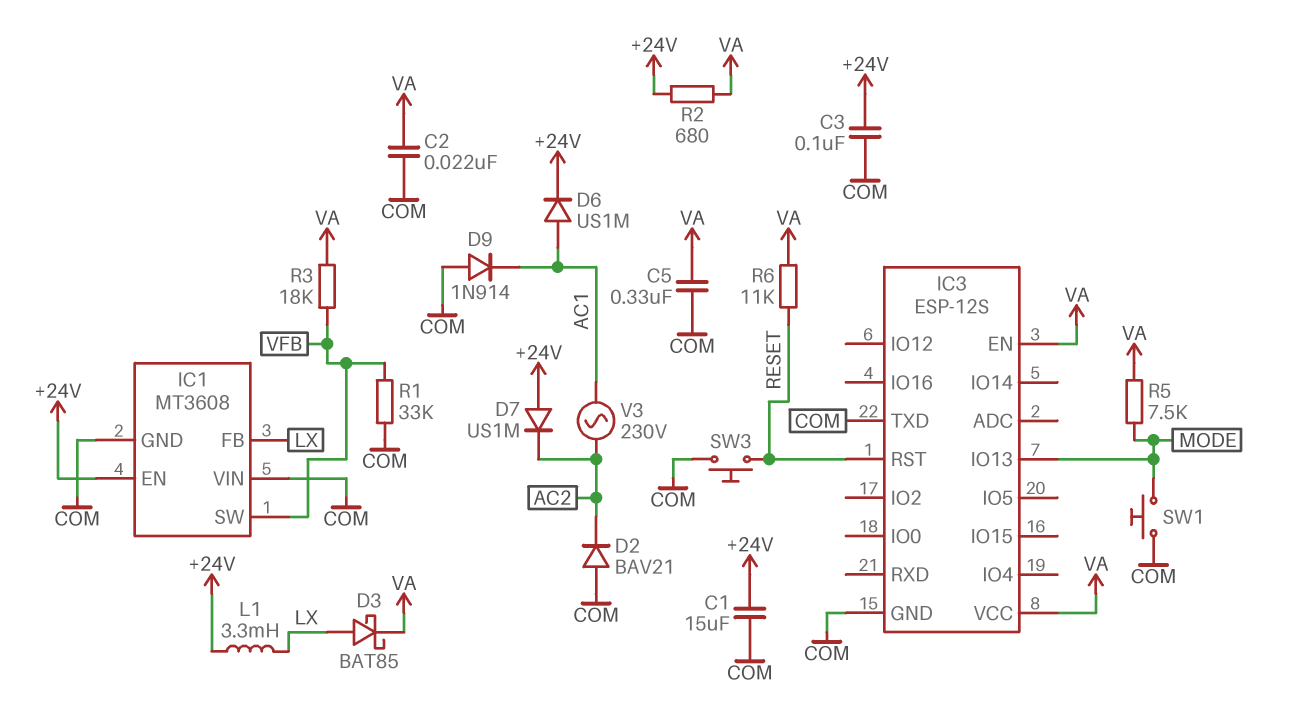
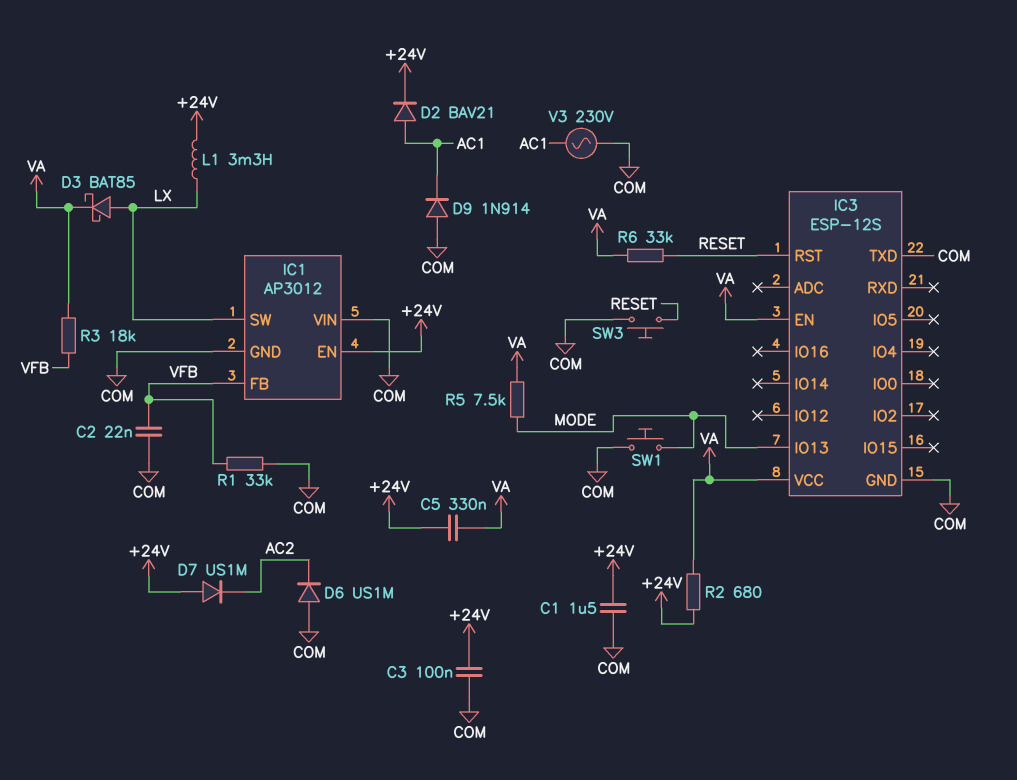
C1: 15uF (+24V, COM) -> 1.5uF (+24V, COM)
C2: 22nF (COM, VA) -> 22nF (COM, VFB)
C5: 330nF (COM, VA) -> 330nF (+24V, VA)
D2: diode BAV21 (A COM, K AC2) -> diode BAV21 (A AC1, K +24V)
D6: diode US1M (A AC1, K +24V) -> diode US1M (A COM, K AC2)
IC1: MT3608 -> AP3012
IC1 pin FB: LX -> VFB
IC1 pin SW: VFB -> LX
R6: 11k (RESET, VA) -> 33k (RESET, VA)
V3: AC 230V (AC1, AC2) -> AC 230V (AC1, COM)

